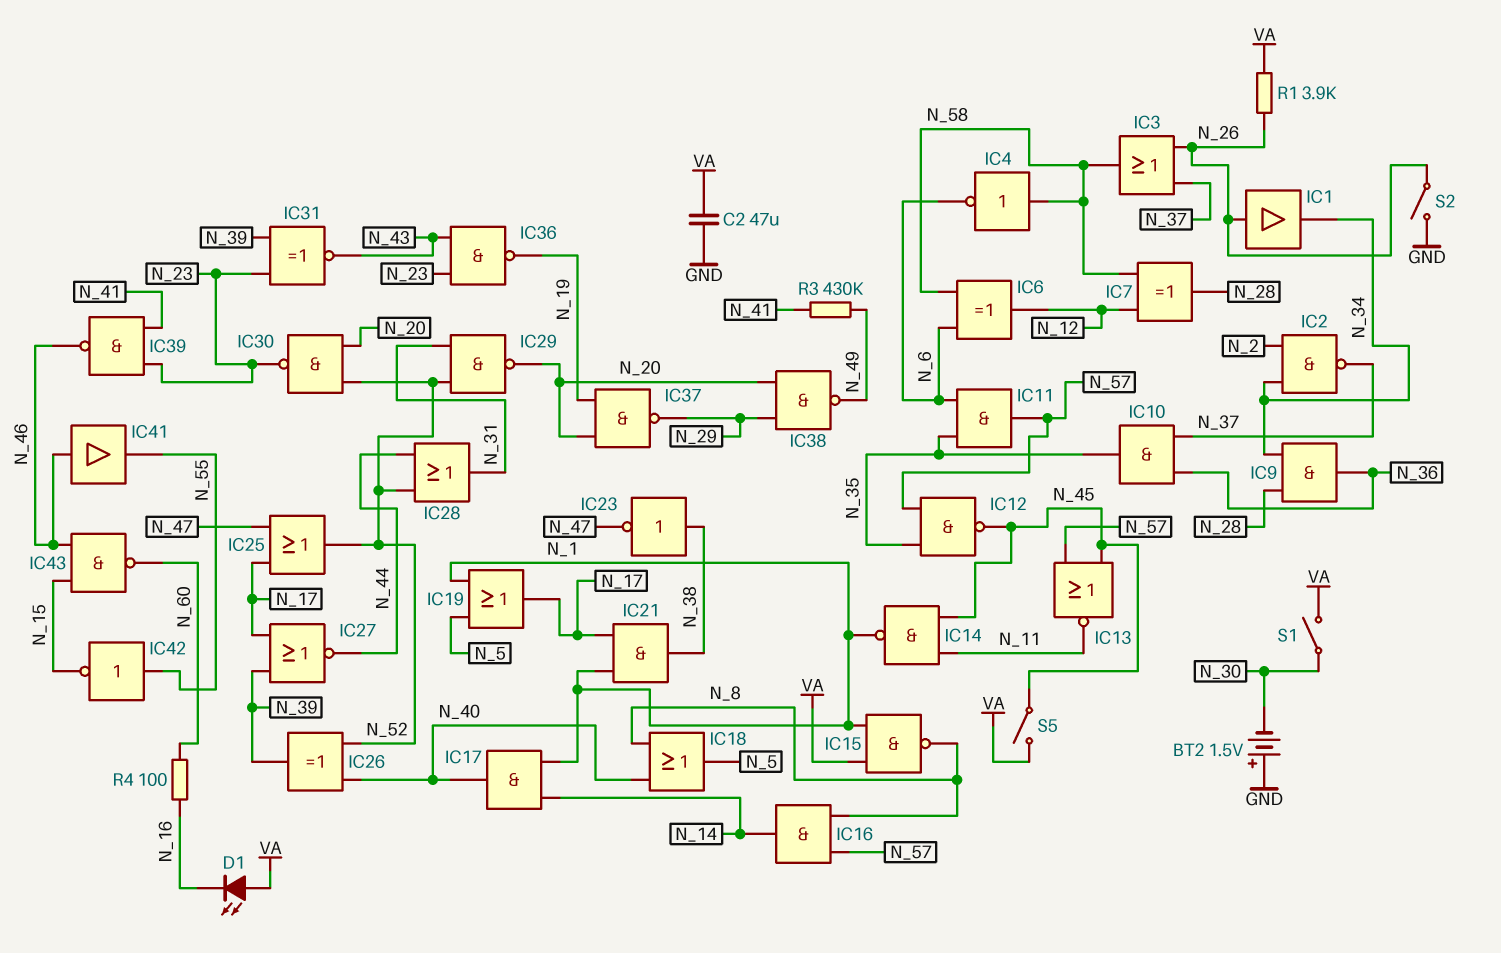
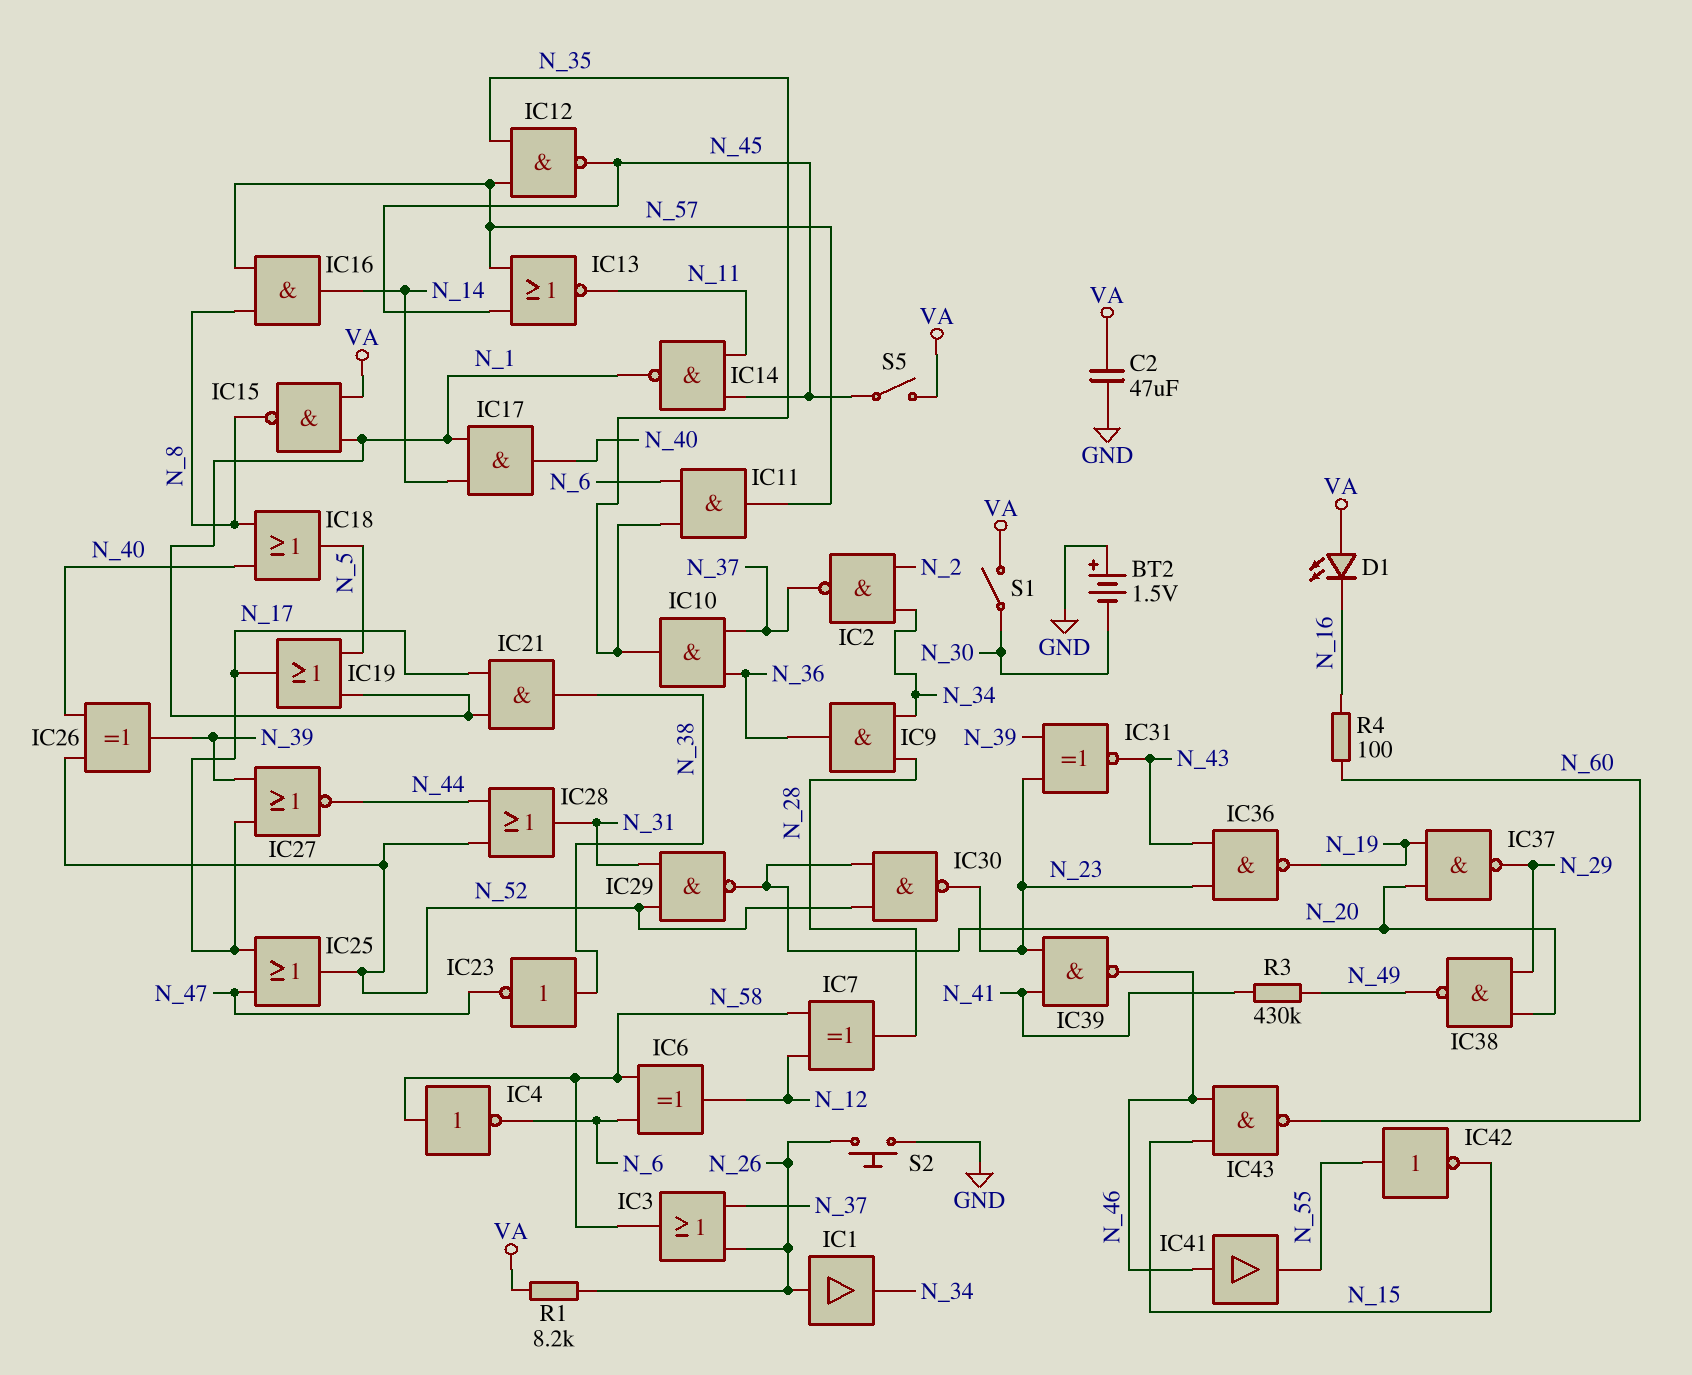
R1: 3.9k (N_26, VA) -> 8.2k (N_26, VA)
S2: switch (GND, N_26) -> button (GND, N_26)

